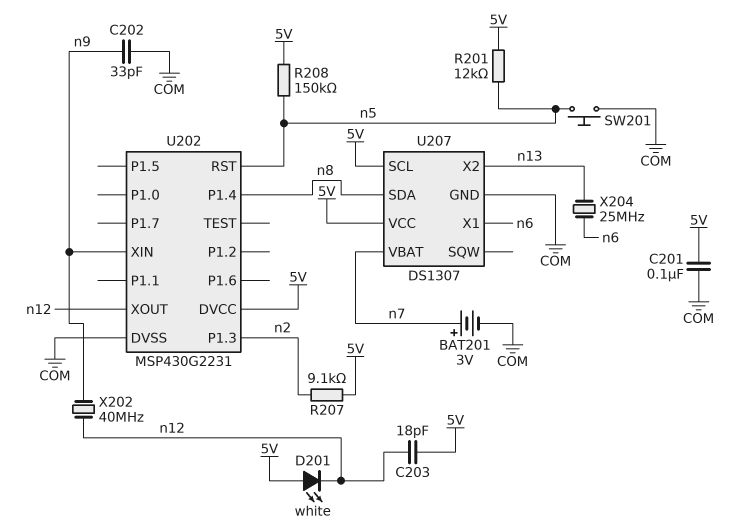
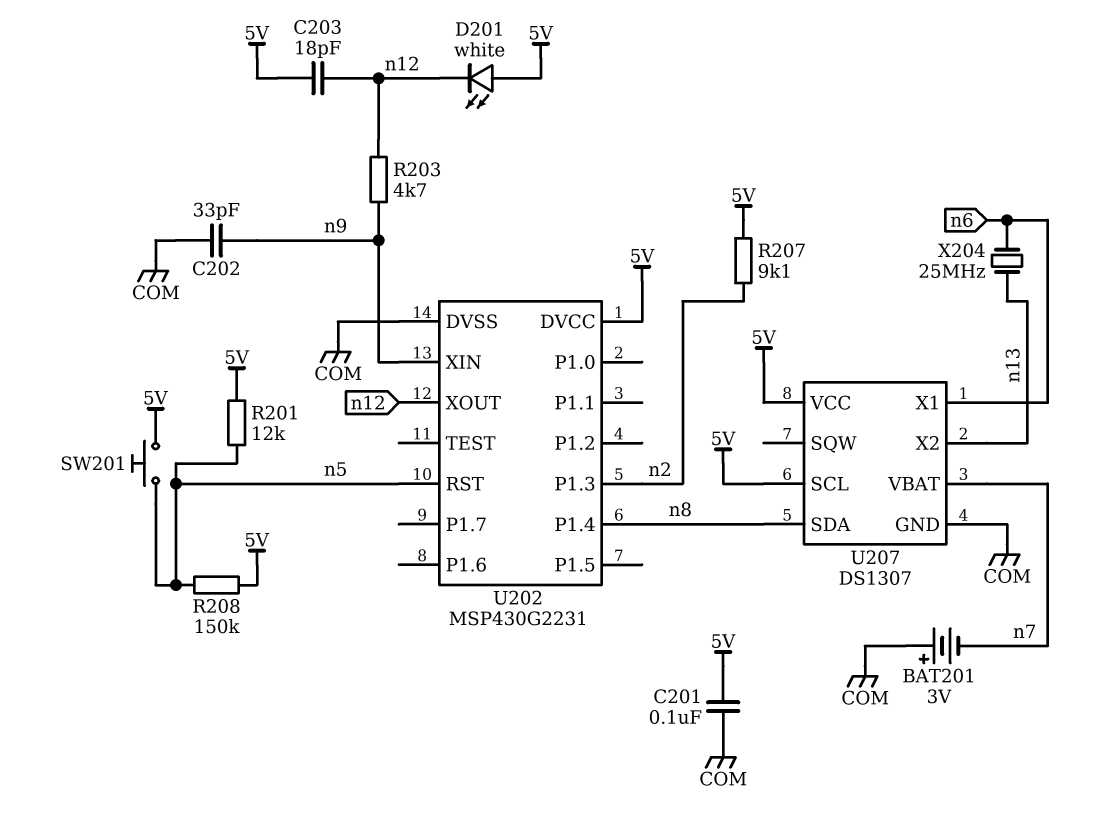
BAT201: 3V (plus n7, minus COM) -> 3V (plus COM, minus n7)
R203: none -> 4.7k (n9, n12)
SW201: button (COM, n5) -> button (5V, n5)
X202: 40MHz (n9, n12) -> none

